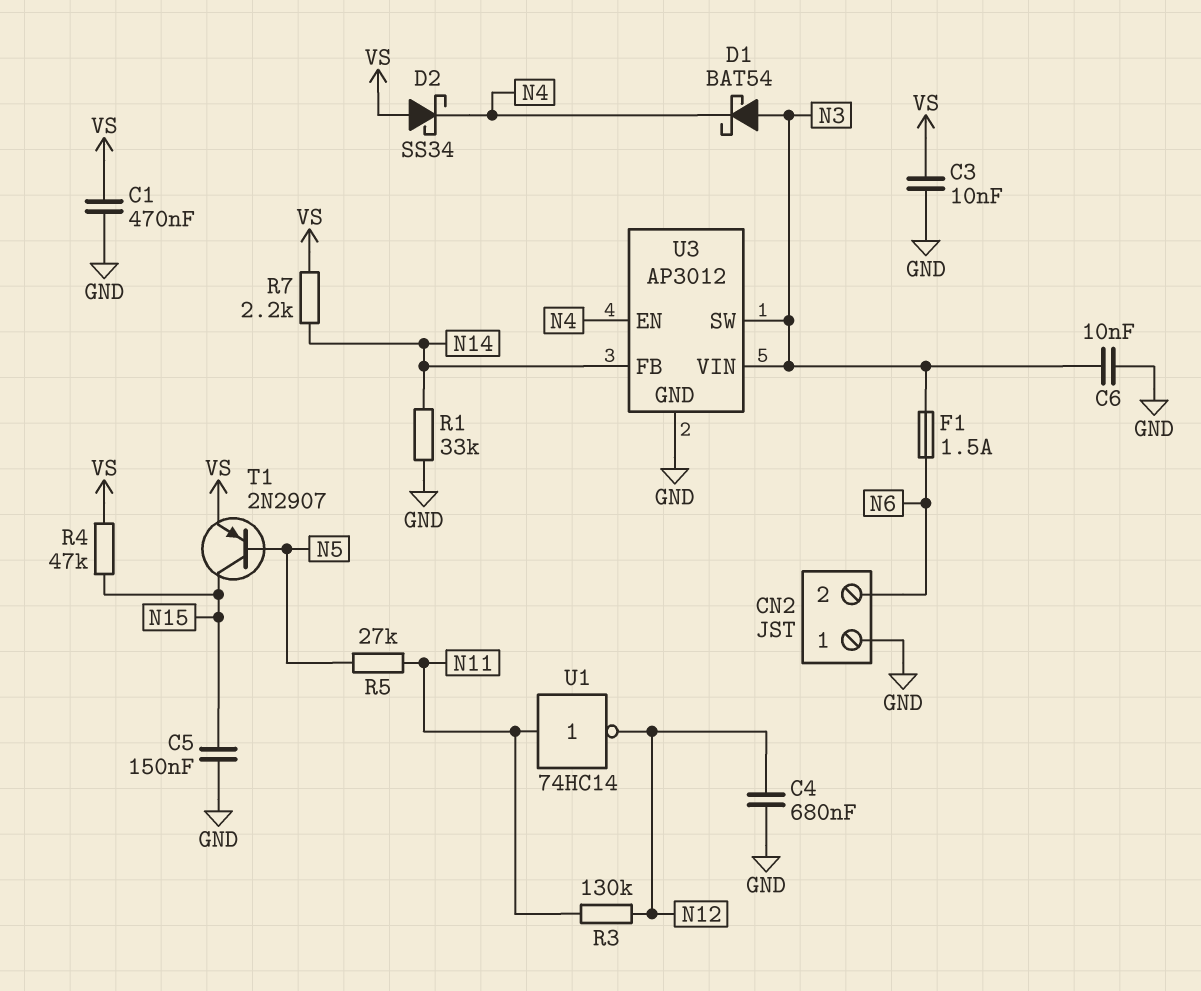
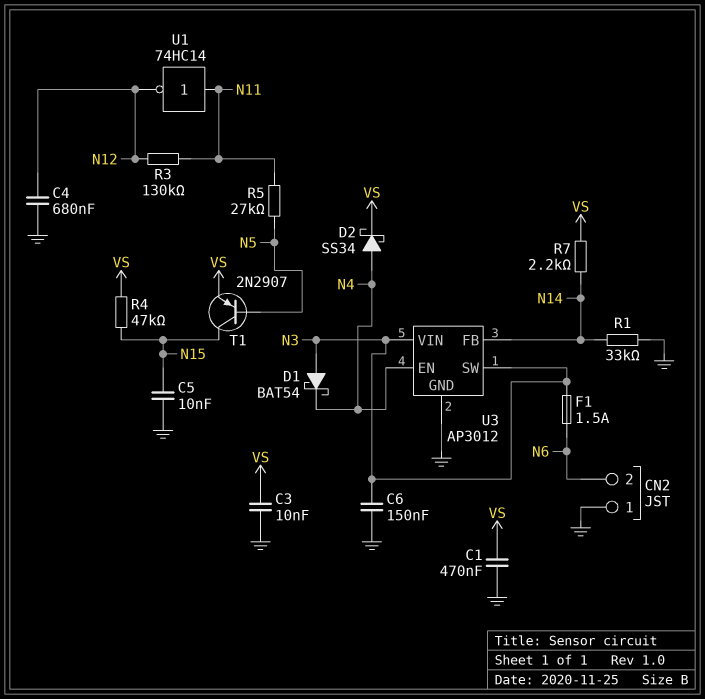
C5: 150nF (GND, N15) -> 10nF (GND, N15)
C6: 10nF (GND, N3) -> 150nF (GND, N3)
D2: schottky SS34 (A VS, K N4) -> schottky SS34 (A N4, K VS)

